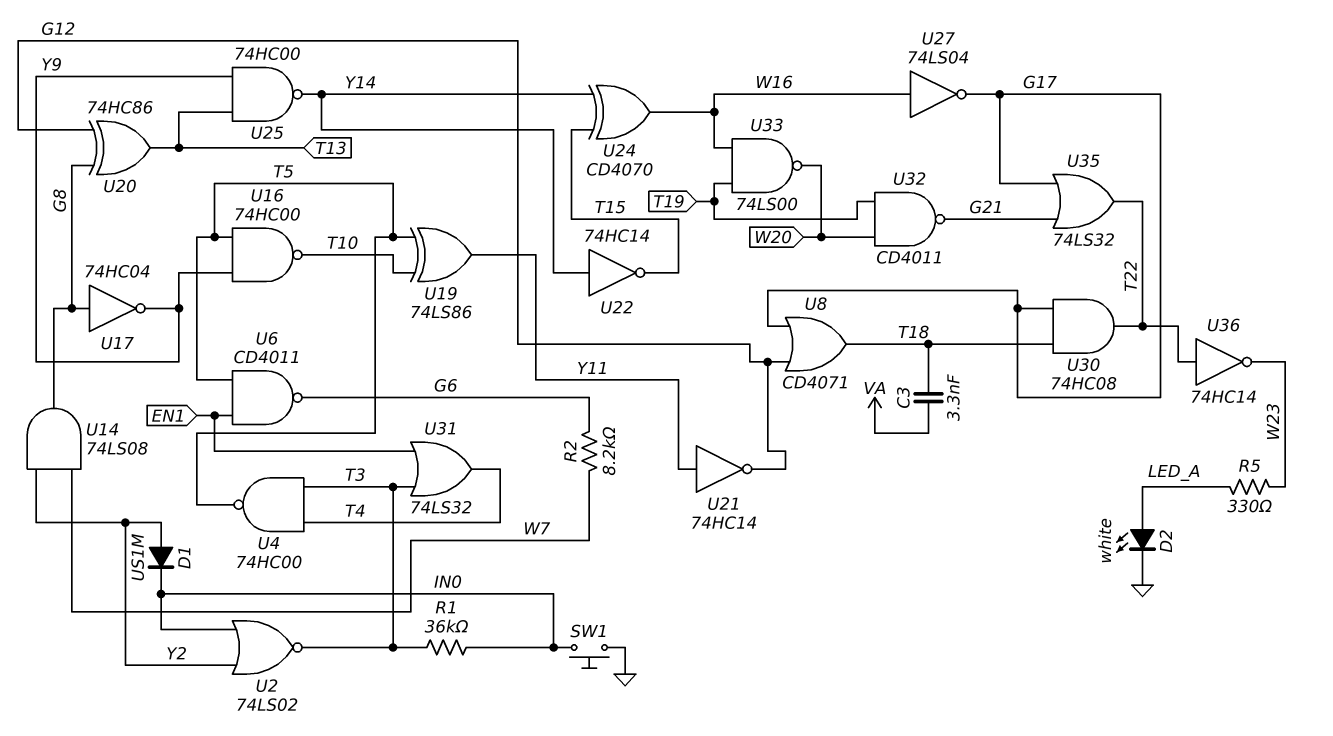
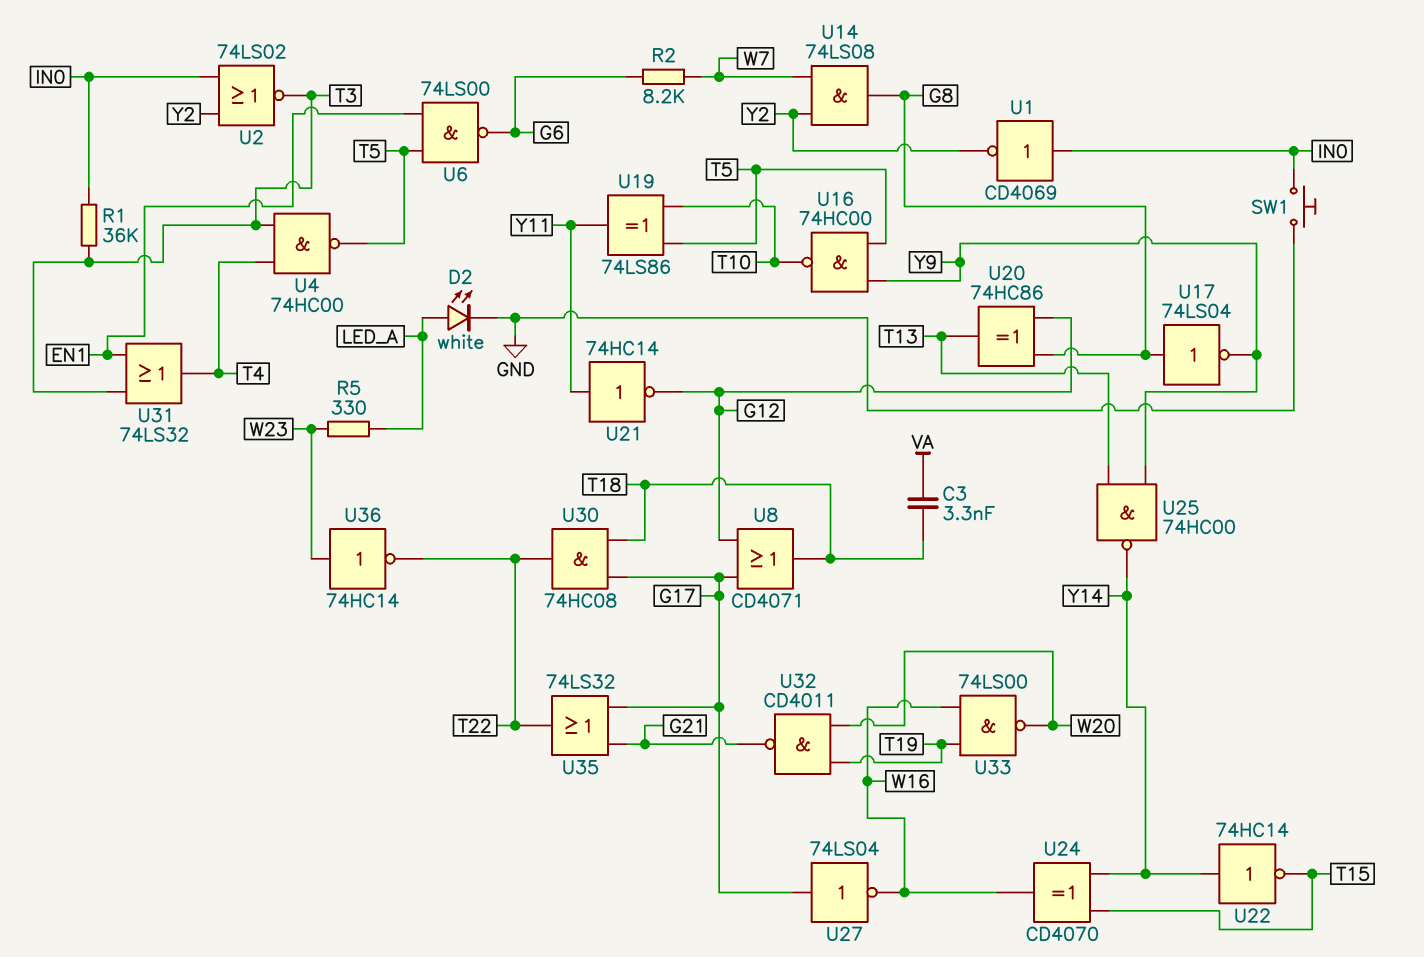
D1: diode US1M (A Y2, K IN0) -> none
U1: none -> NOT CD4069 (in IN0, out Y2)
U6: NAND CD4011 (in EN1, in T5, out G6) -> NAND 74LS00 (in EN1, in T5, out G6)
U17: NOT 74HC04 (in G8, out Y9) -> NOT 74LS04 (in G8, out Y9)
U27: NOT 74LS04 (in W16, out G17) -> NOT 74LS04 (in G17, out W16)
U36: NOT 74HC14 (in T22, out W23) -> NOT 74HC14 (in W23, out T22)

